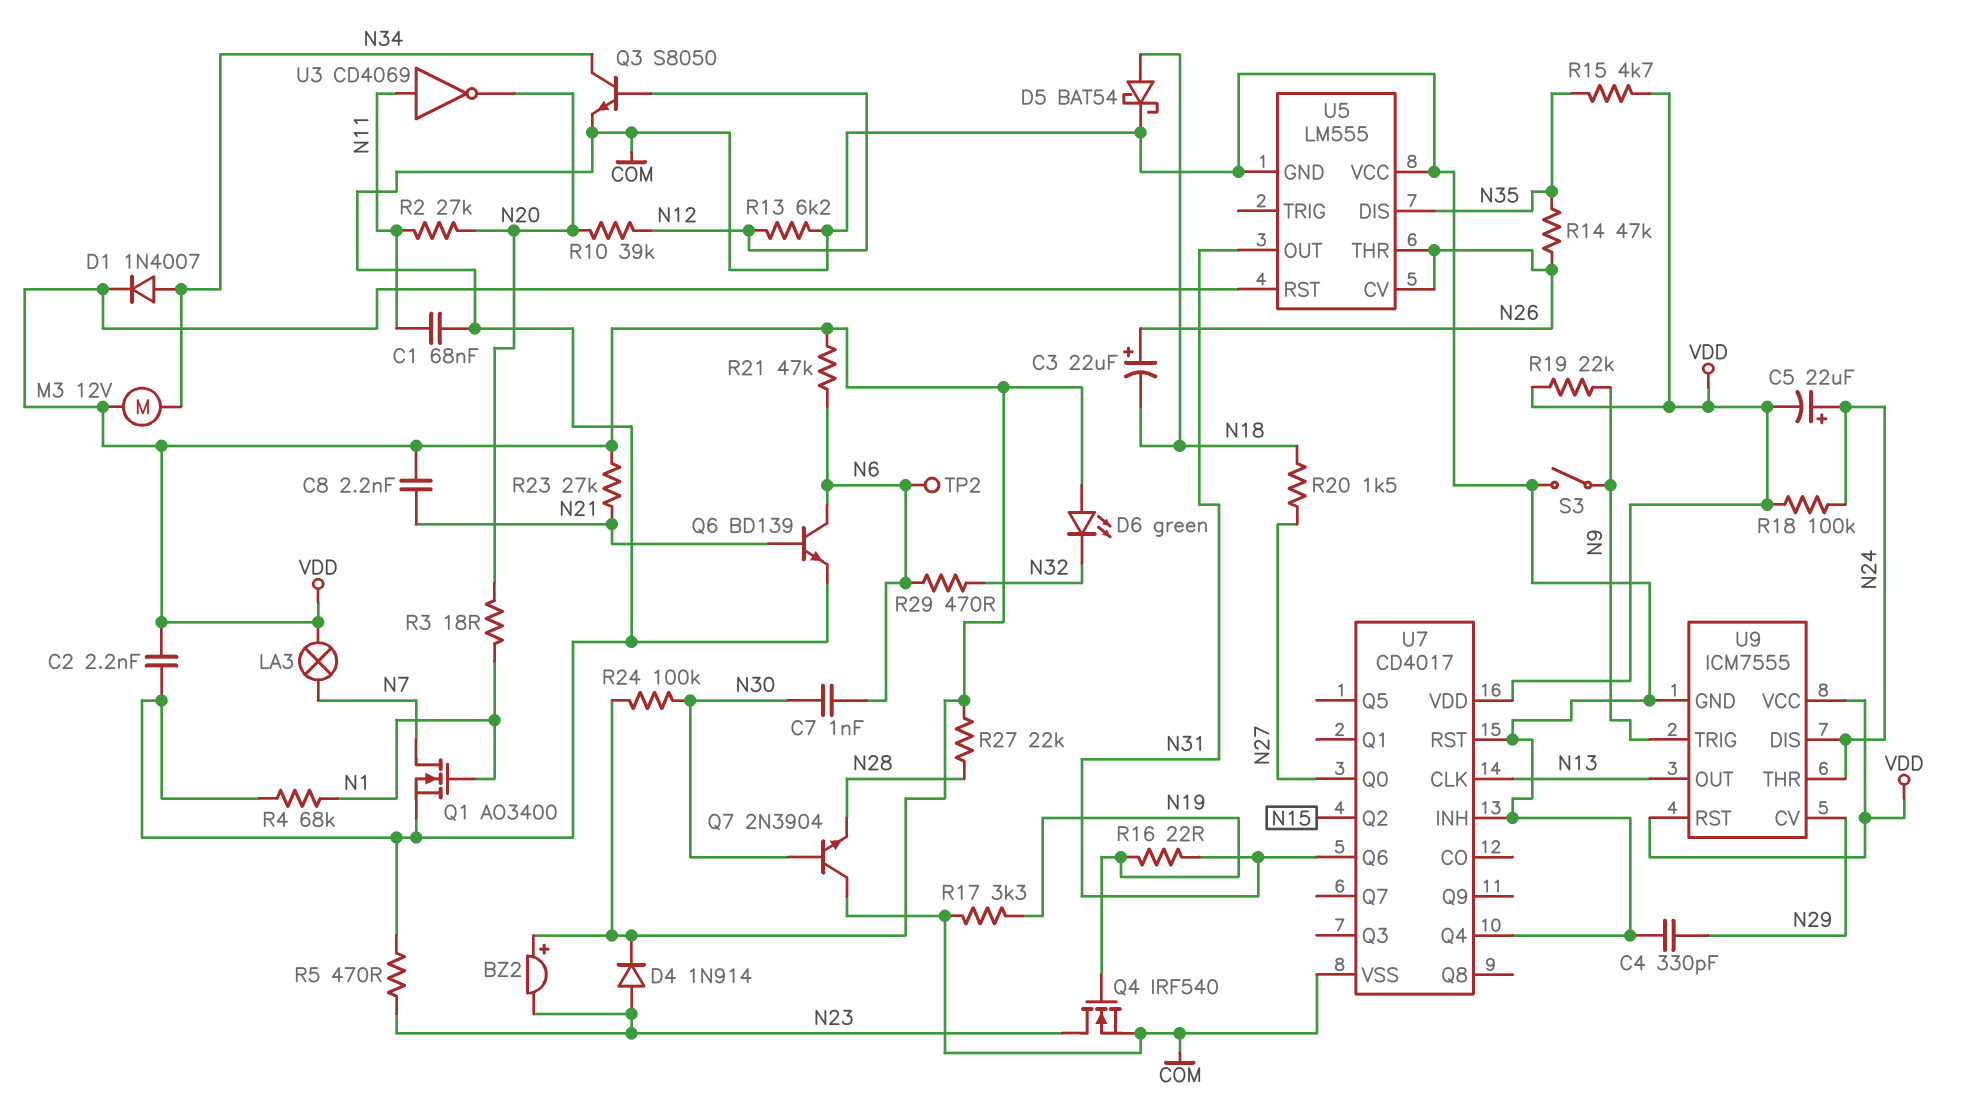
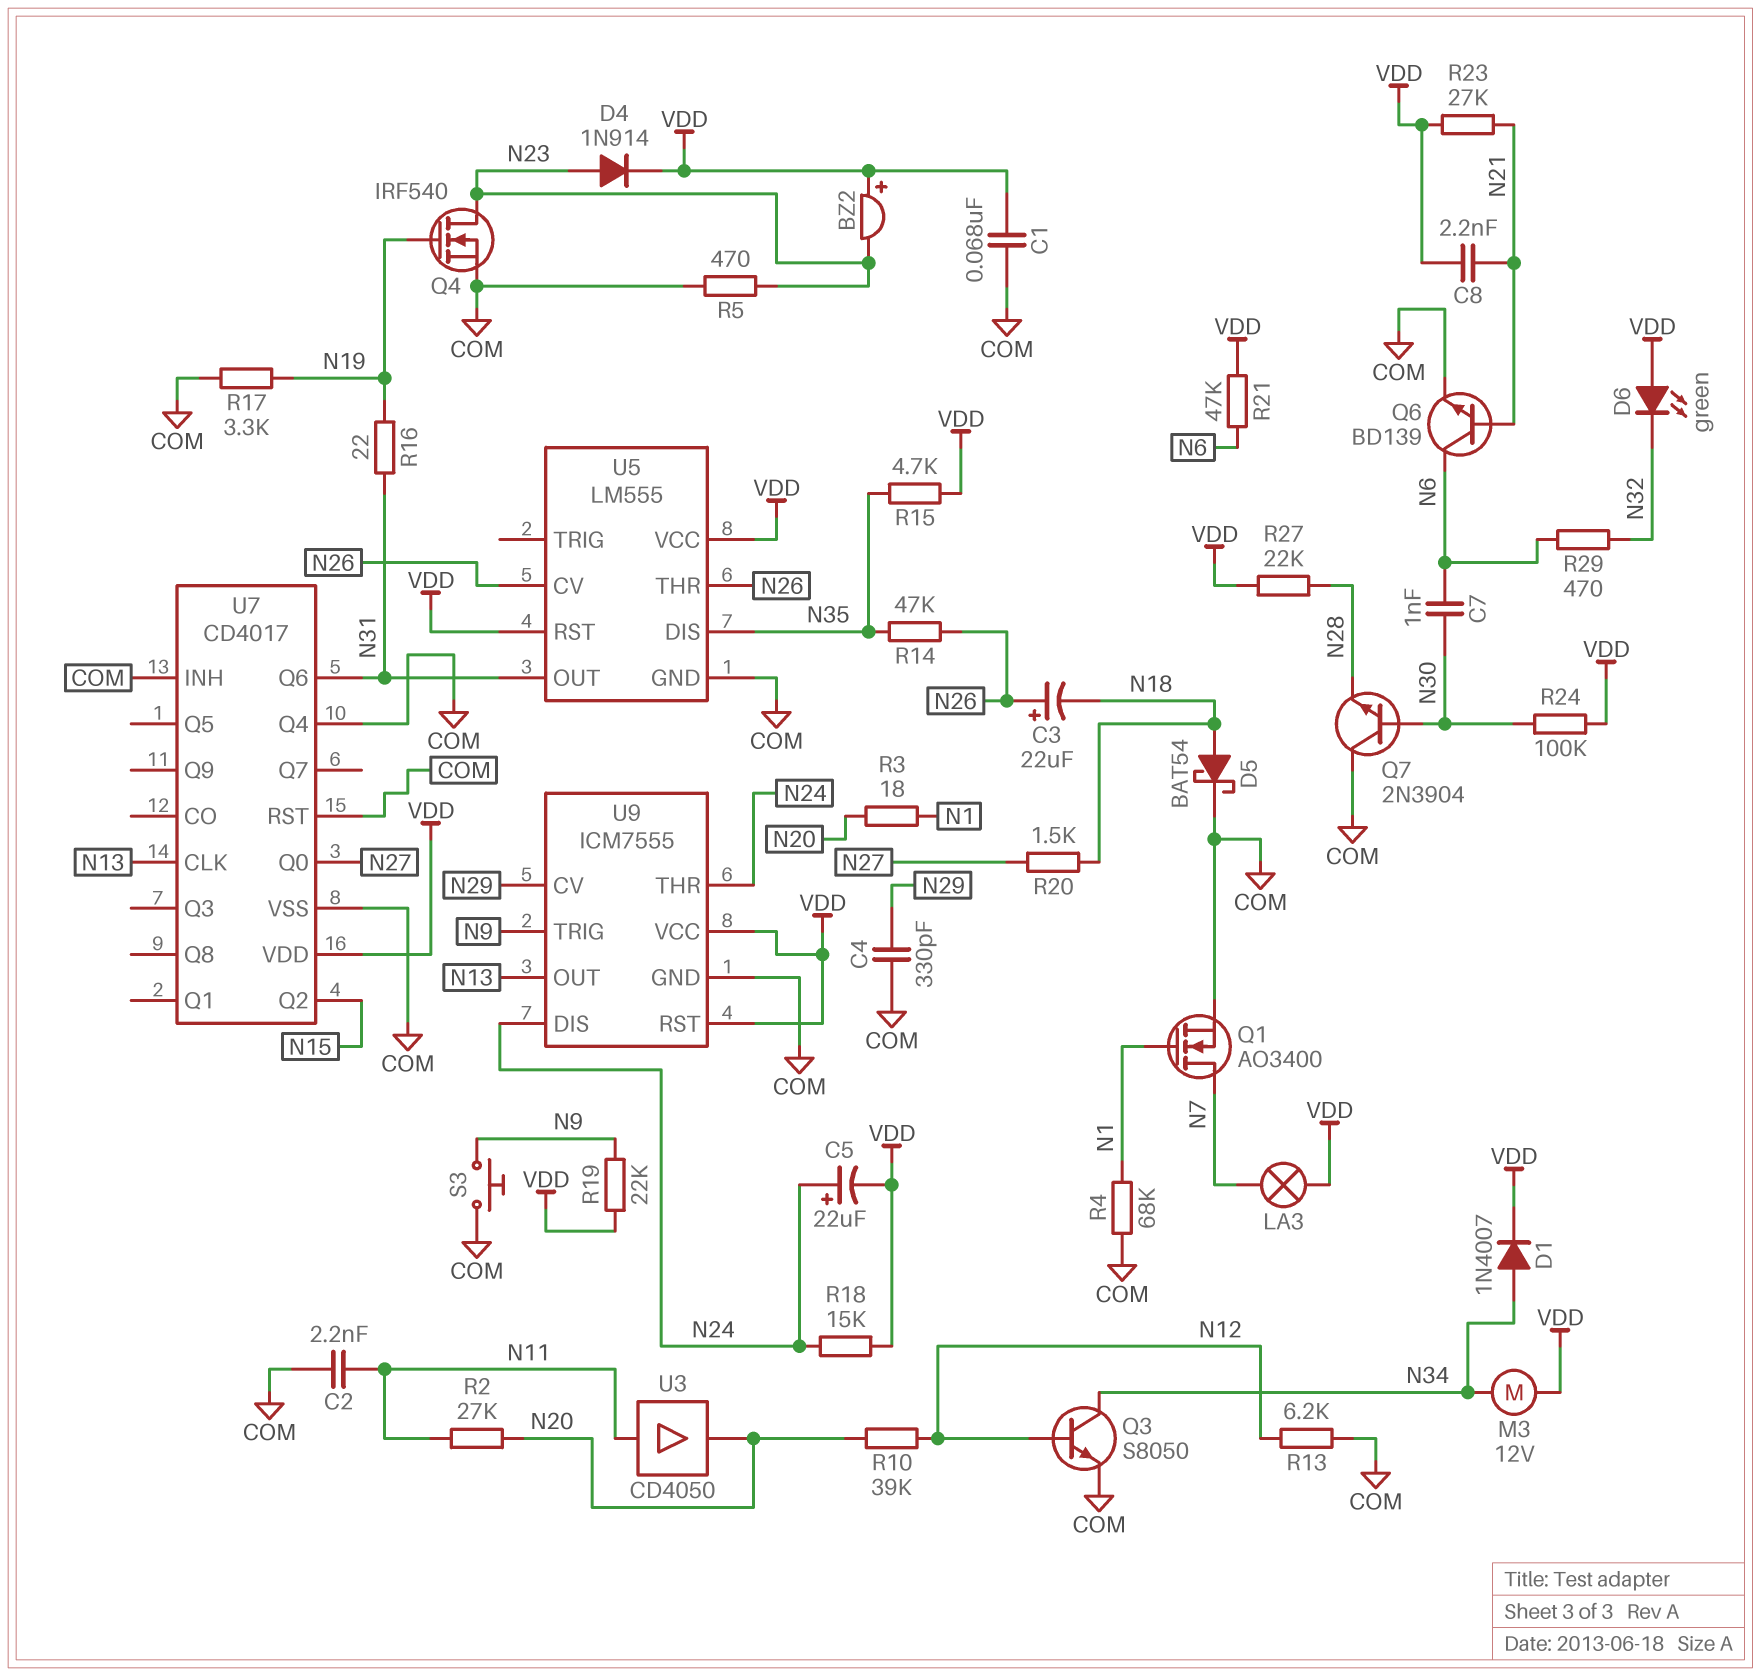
C1: 68nF (COM, N11) -> 68nF (COM, VDD)
C2: 2.2nF (COM, VDD) -> 2.2nF (COM, N11)
R18: 100k (N24, VDD) -> 15k (N24, VDD)
S3: switch (COM, N9) -> button (COM, N9)
TP2: test point (N6) -> none
U3: NOT CD4069 (in N11, out N20) -> buffer CD4050 (in N11, out N20)
U5 pin VCC: COM -> VDD

